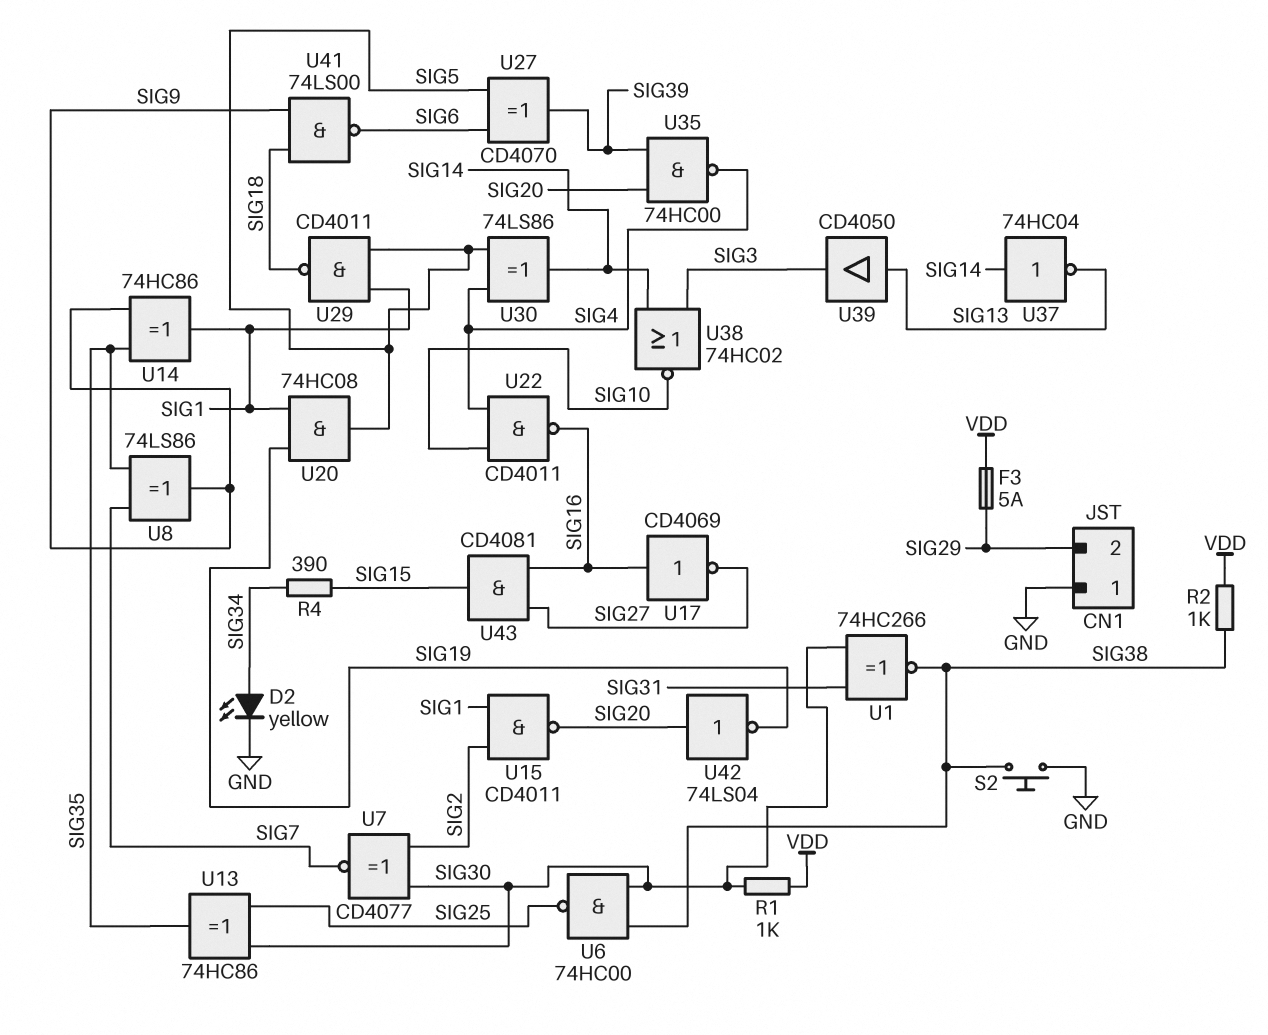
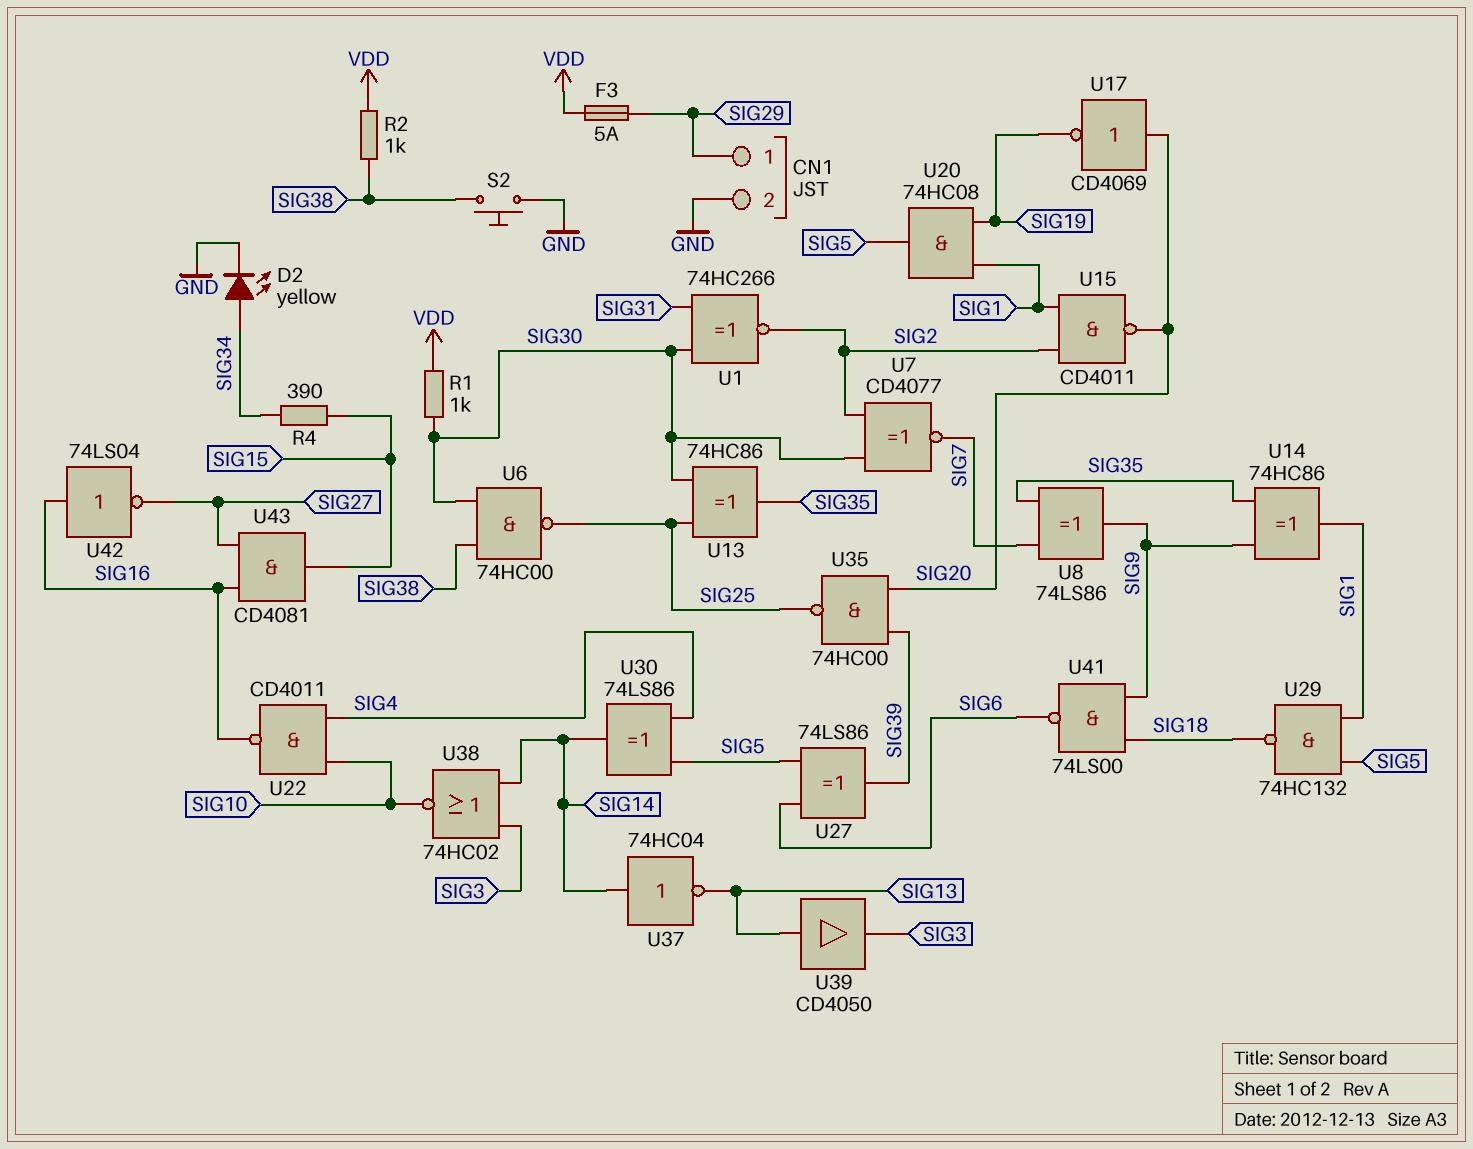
CN1 pin 1: GND -> SIG29
CN1 pin 2: SIG29 -> GND
U1: XNOR 74HC266 (in SIG30, in SIG31, out SIG38) -> XNOR 74HC266 (in SIG30, in SIG31, out SIG2)
U17: NOT CD4069 (in SIG16, out SIG27) -> NOT CD4069 (in SIG20, out SIG19)
U27: XOR CD4070 (in SIG5, in SIG6, out SIG39) -> XOR 74LS86 (in SIG5, in SIG6, out SIG39)
U29: NAND CD4011 (in SIG1, in SIG5, out SIG18) -> NAND 74HC132 (in SIG1, in SIG5, out SIG18)
U35: NAND 74HC00 (in SIG20, in SIG39, out SIG4) -> NAND 74HC00 (in SIG20, in SIG39, out SIG25)
U42: NOT 74LS04 (in SIG20, out SIG19) -> NOT 74LS04 (in SIG16, out SIG27)

